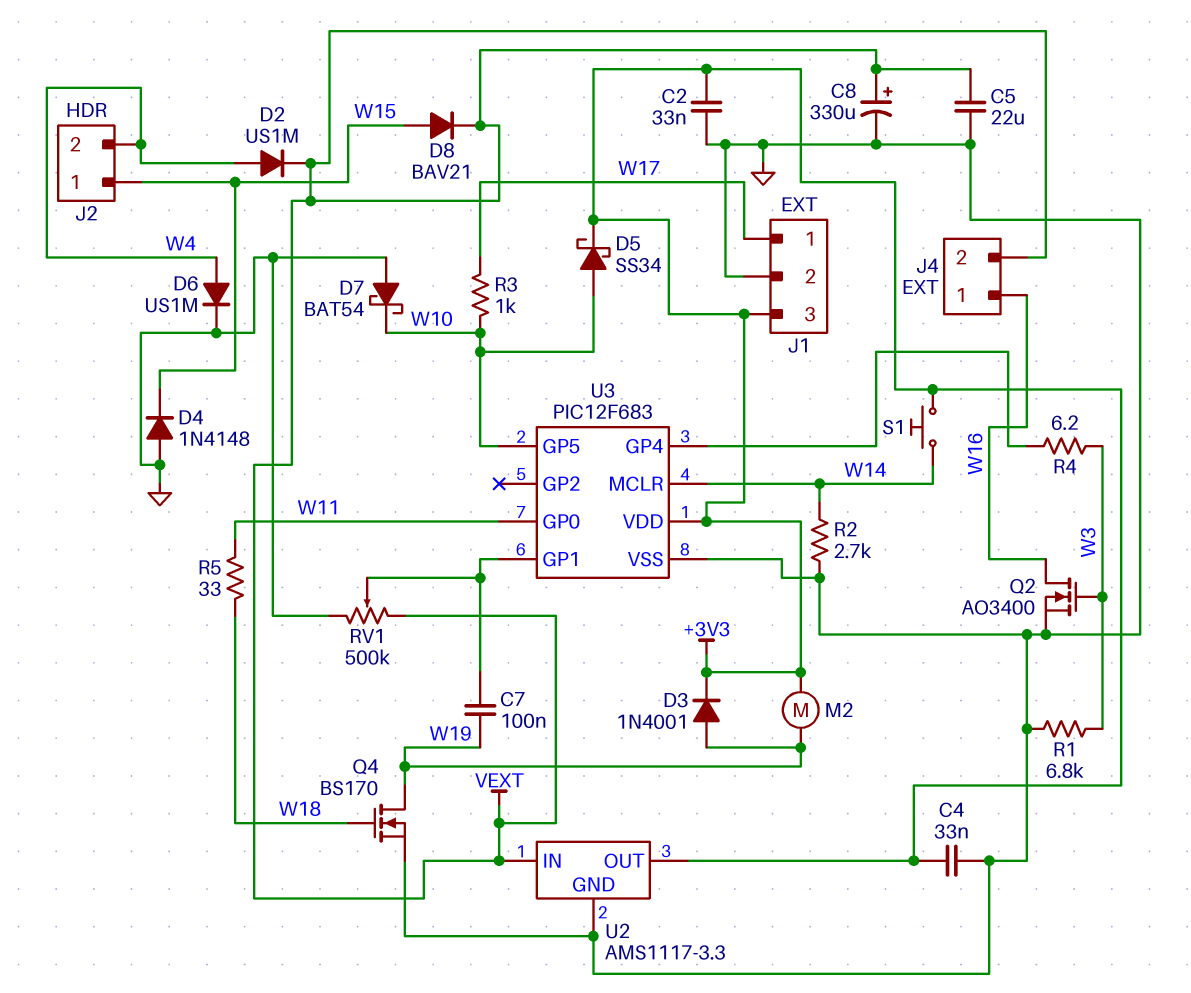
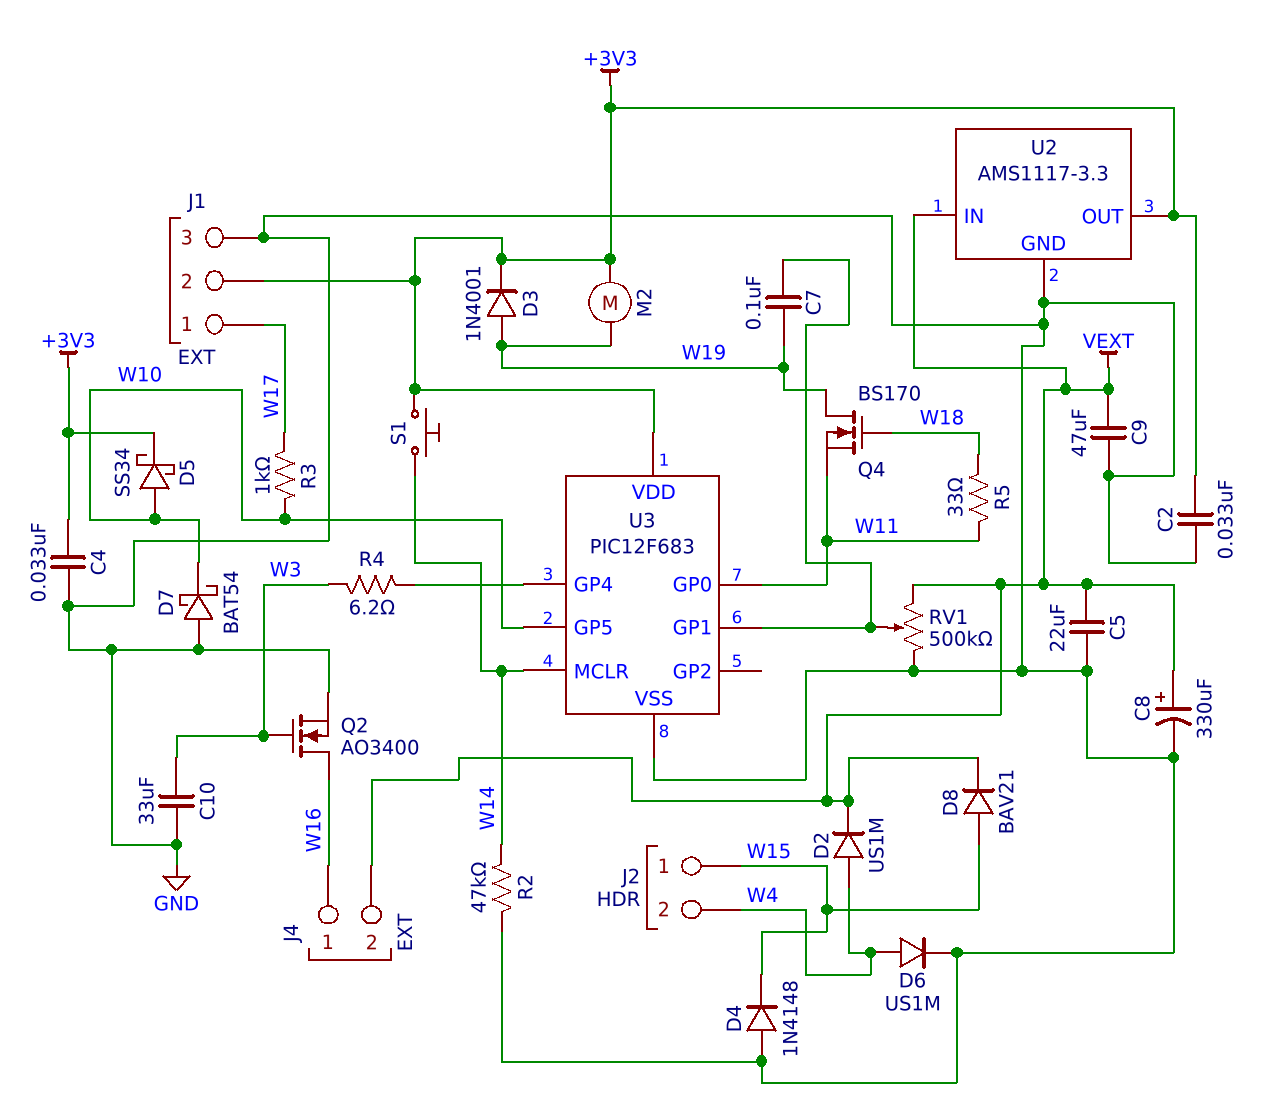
C9: none -> 47uF (GND, VEXT)
C10: none -> 33uF (GND, W3)
J1 pin 2: GND -> +3V3
J1 pin 3: +3V3 -> GND
Q4: NMOS BS170 (G W18, D W19, S GND) -> NMOS BS170 (G W18, D W19, S W11)
R1: 6.8k (GND, W3) -> none
R2: 2.7k (GND, W14) -> 47k (GND, W14)

